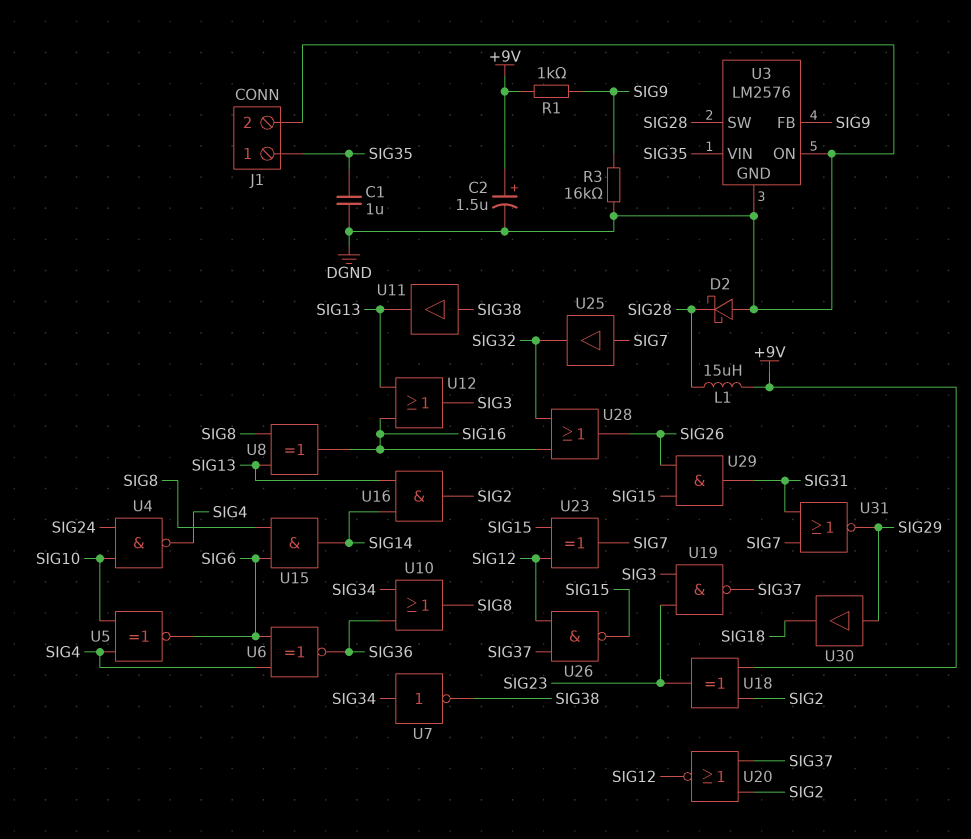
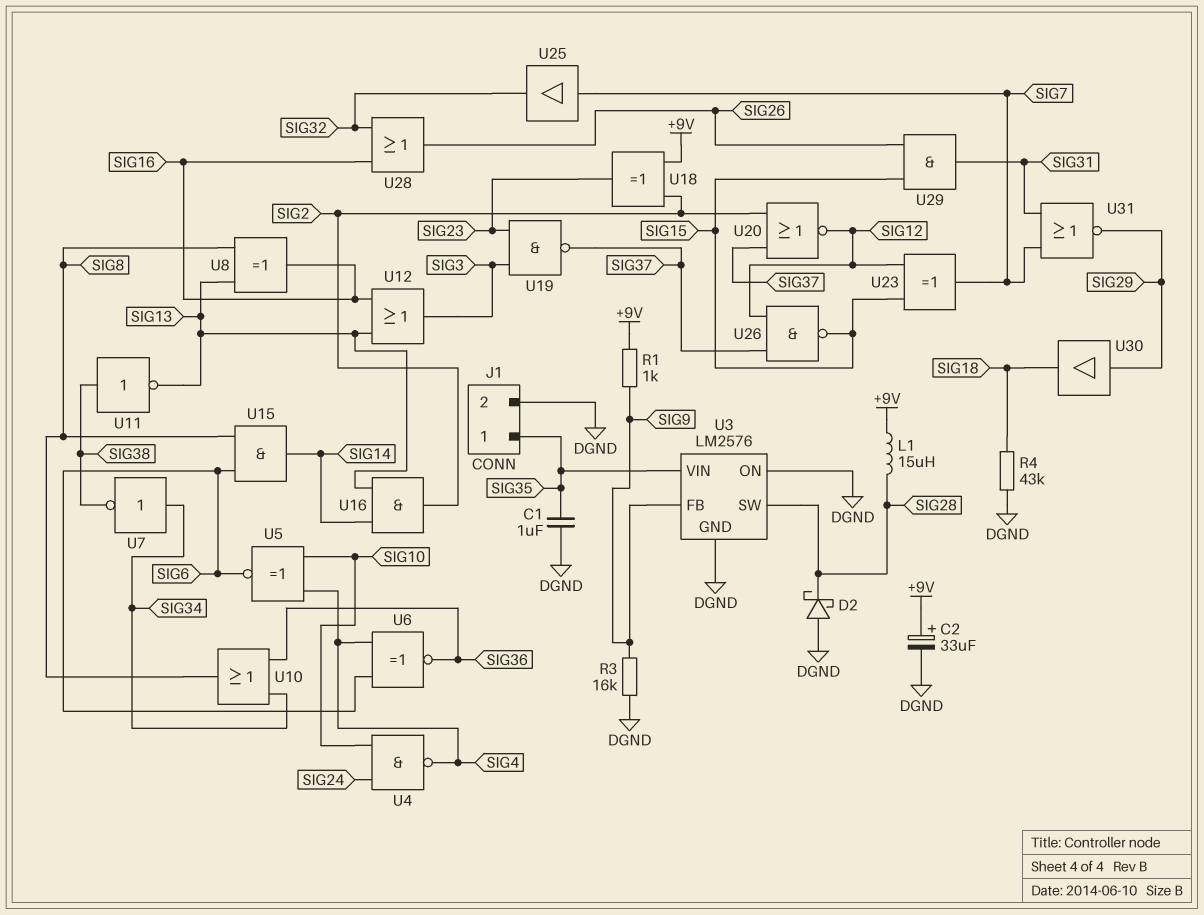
C2: 1.5uF (plus +9V, minus DGND) -> 33uF (plus +9V, minus DGND)
R4: none -> 43k (DGND, SIG18)
U11: buffer (in SIG38, out SIG13) -> NOT (in SIG38, out SIG13)

